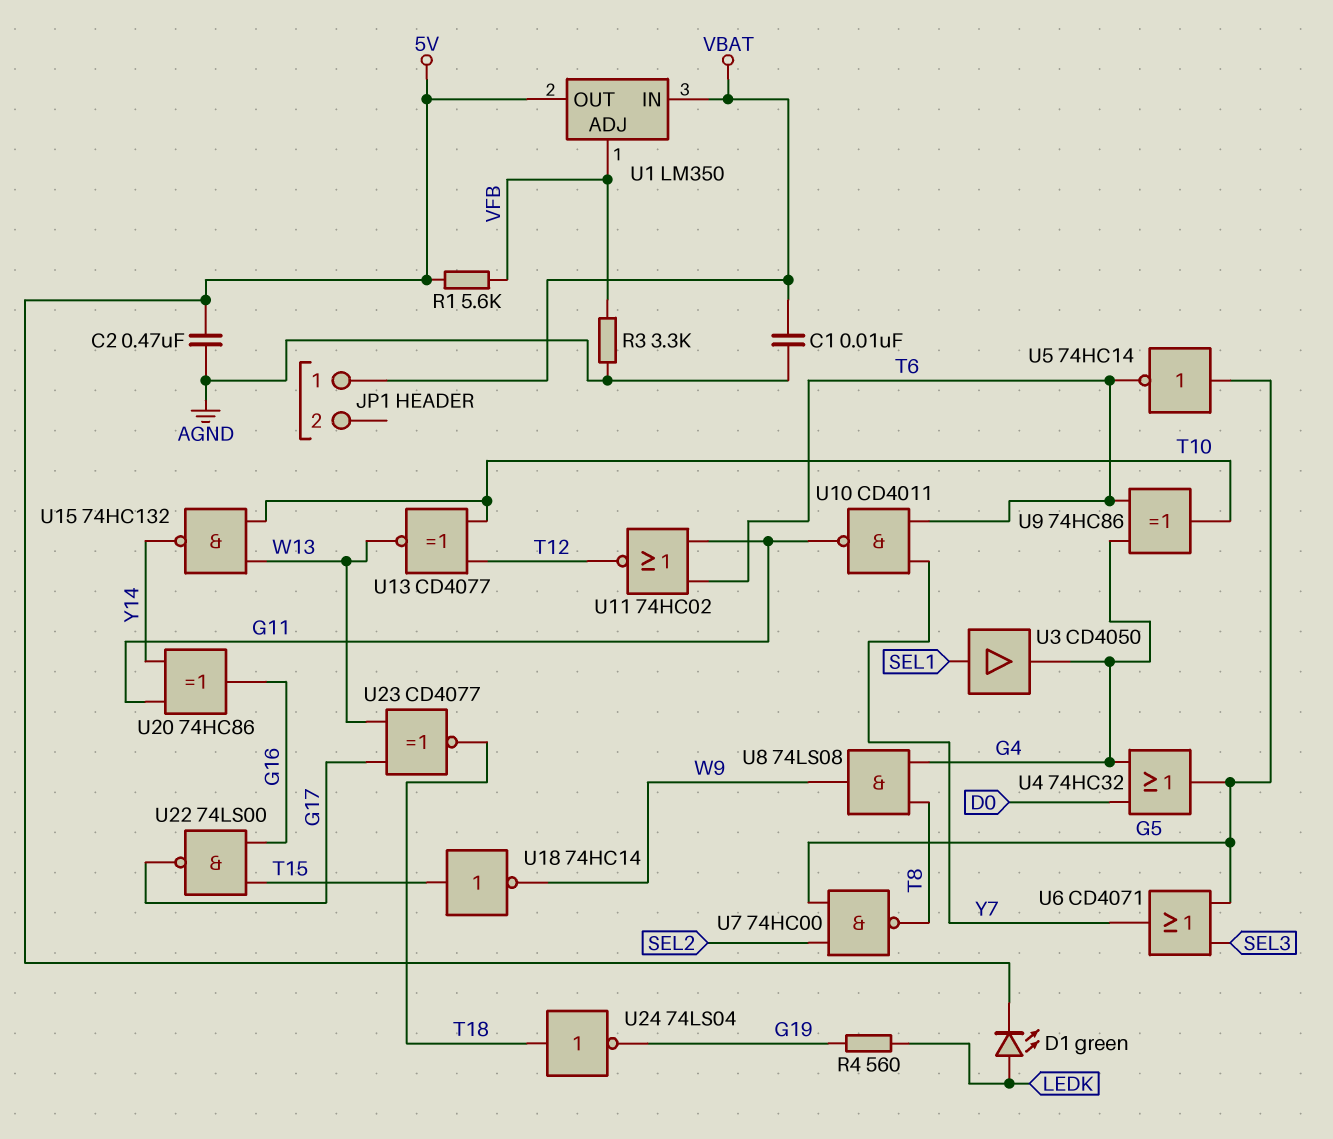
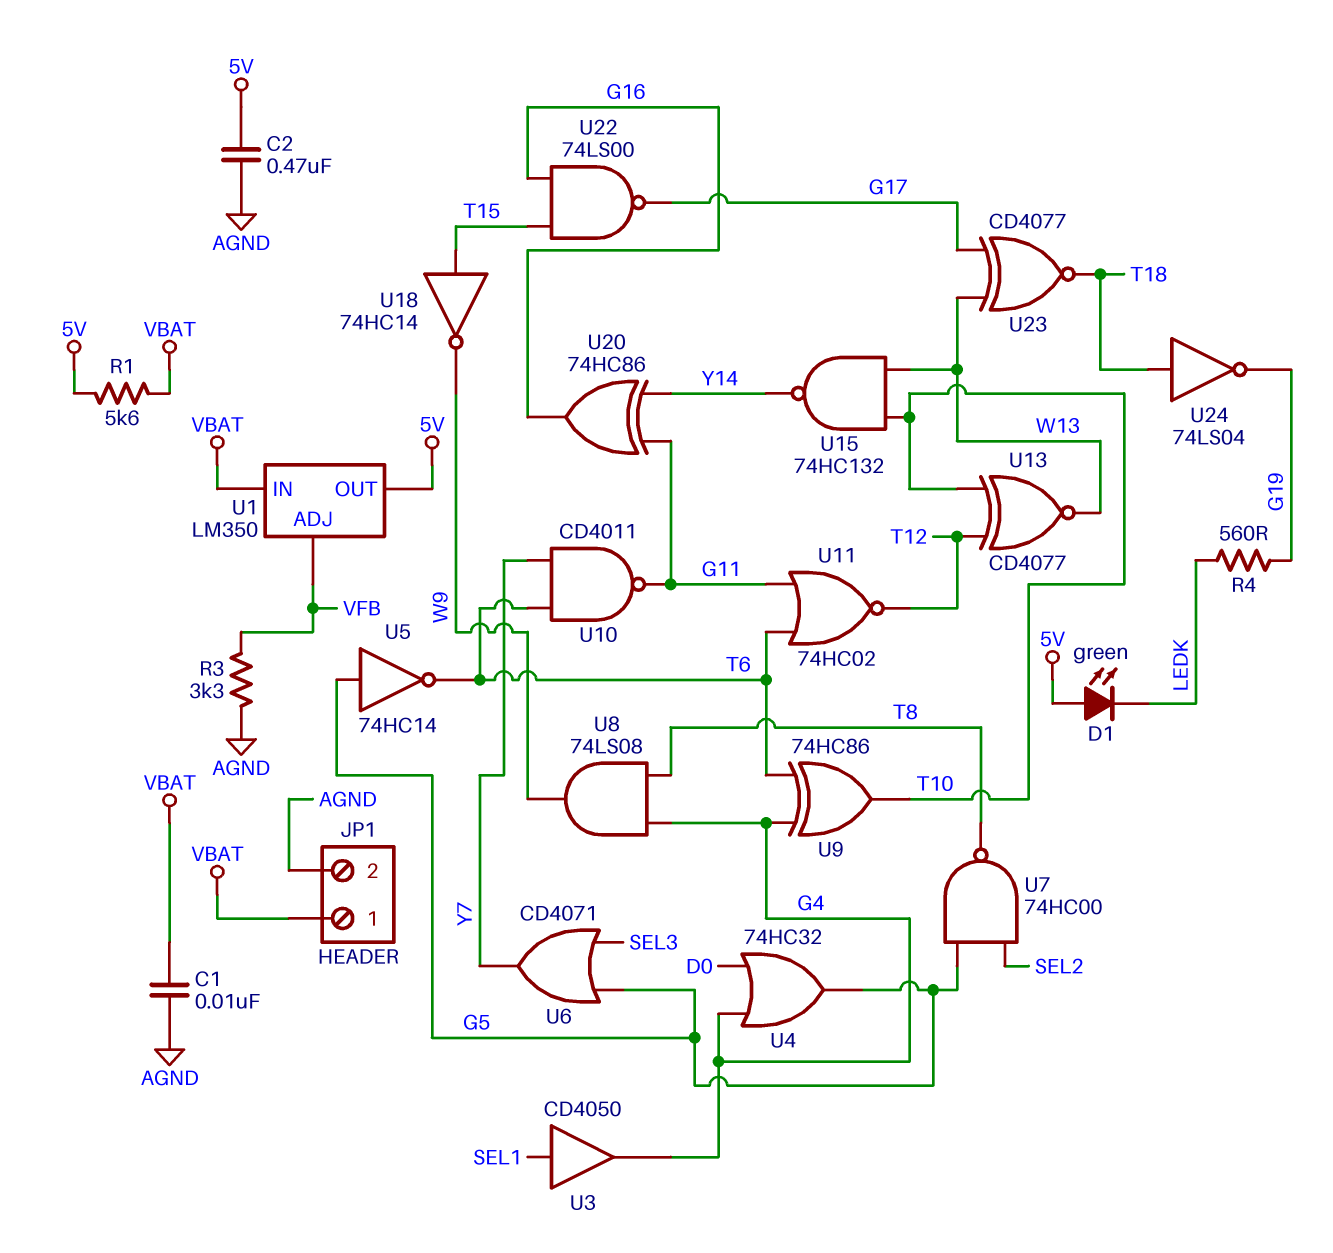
D1: LED green (A LEDK, K 5V) -> LED green (A 5V, K LEDK)
JP1 pin 2: none -> AGND
R1: 5.6k (5V, VFB) -> 5.6k (5V, VBAT)

